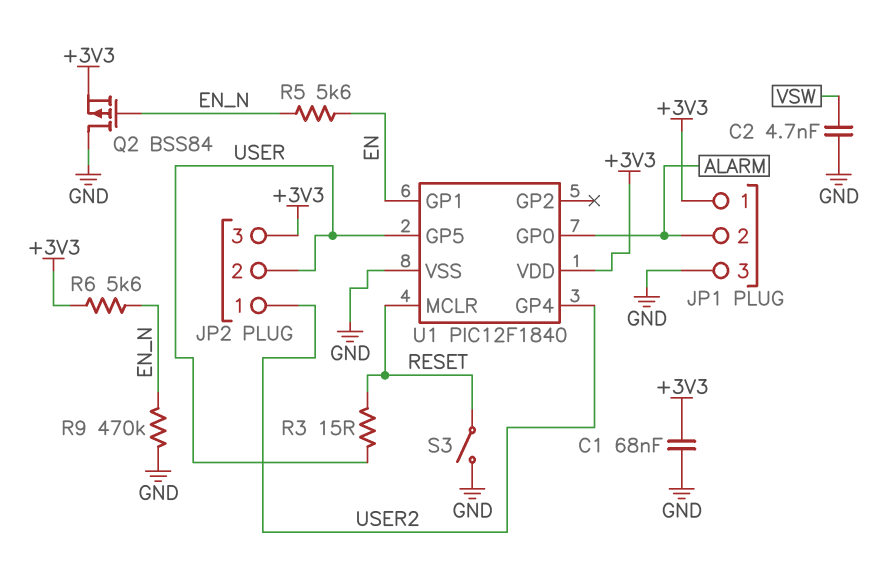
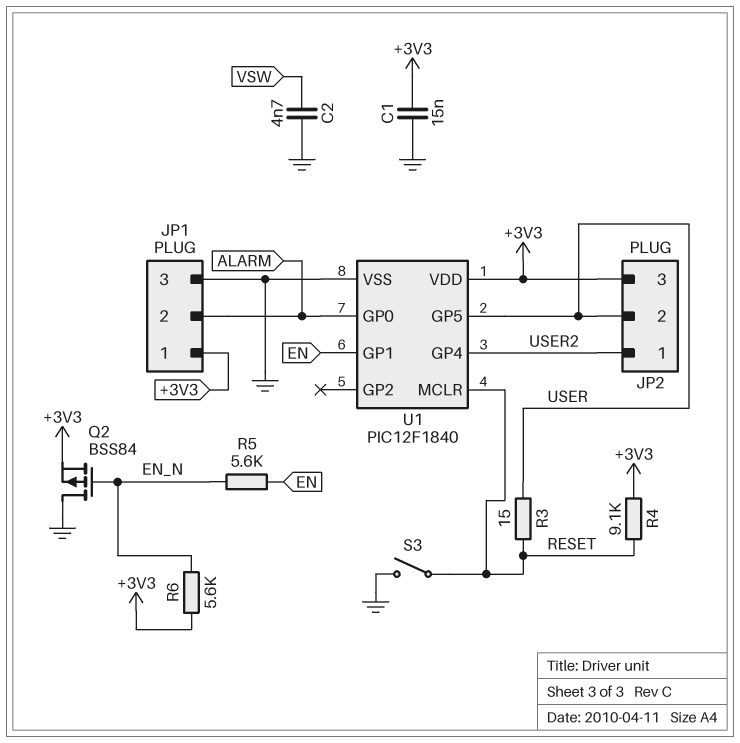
C1: 68nF (+3V3, GND) -> 15nF (+3V3, GND)
R4: none -> 9.1k (+3V3, RESET)
R9: 470k (EN_N, GND) -> none

